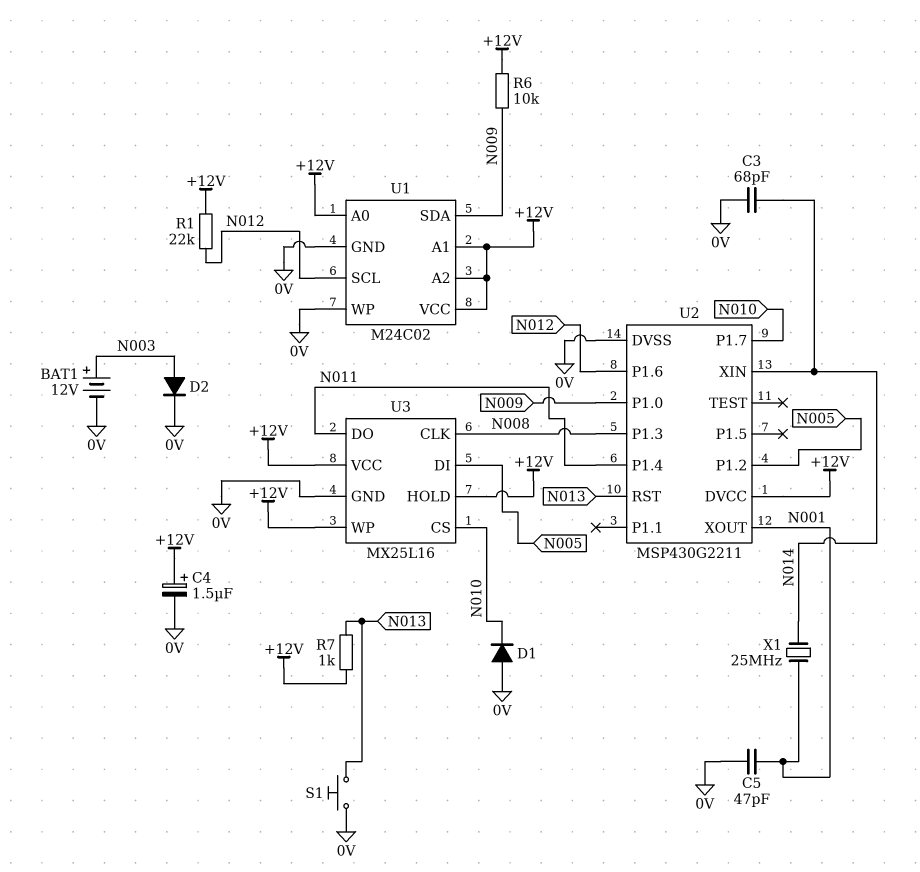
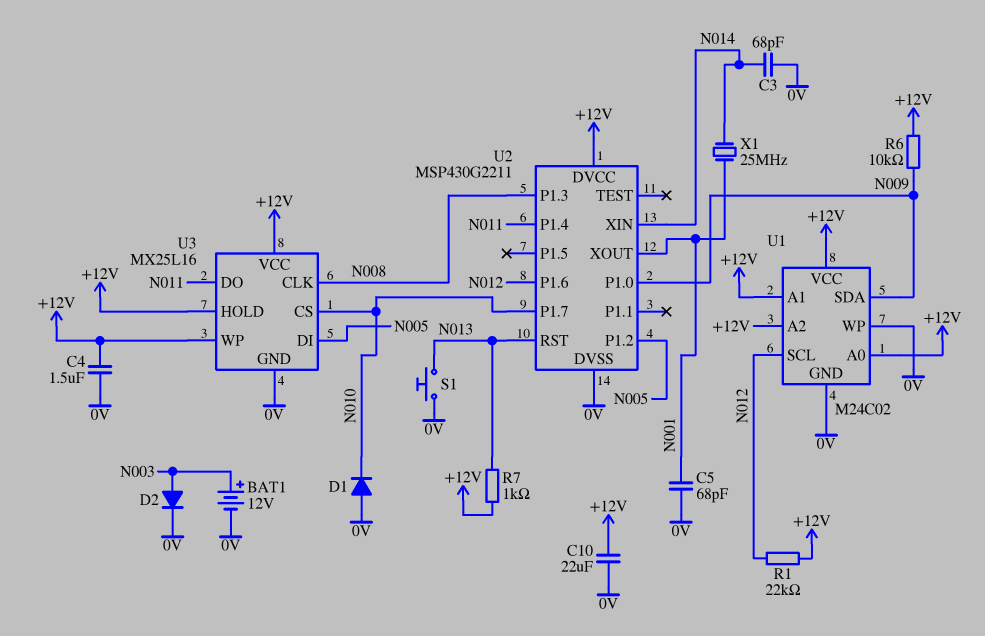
C4: 1.5uF (plus +12V, minus 0V) -> 1.5uF (+12V, 0V)
C5: 47pF (0V, N001) -> 68pF (0V, N001)
C10: none -> 22uF (+12V, 0V)

